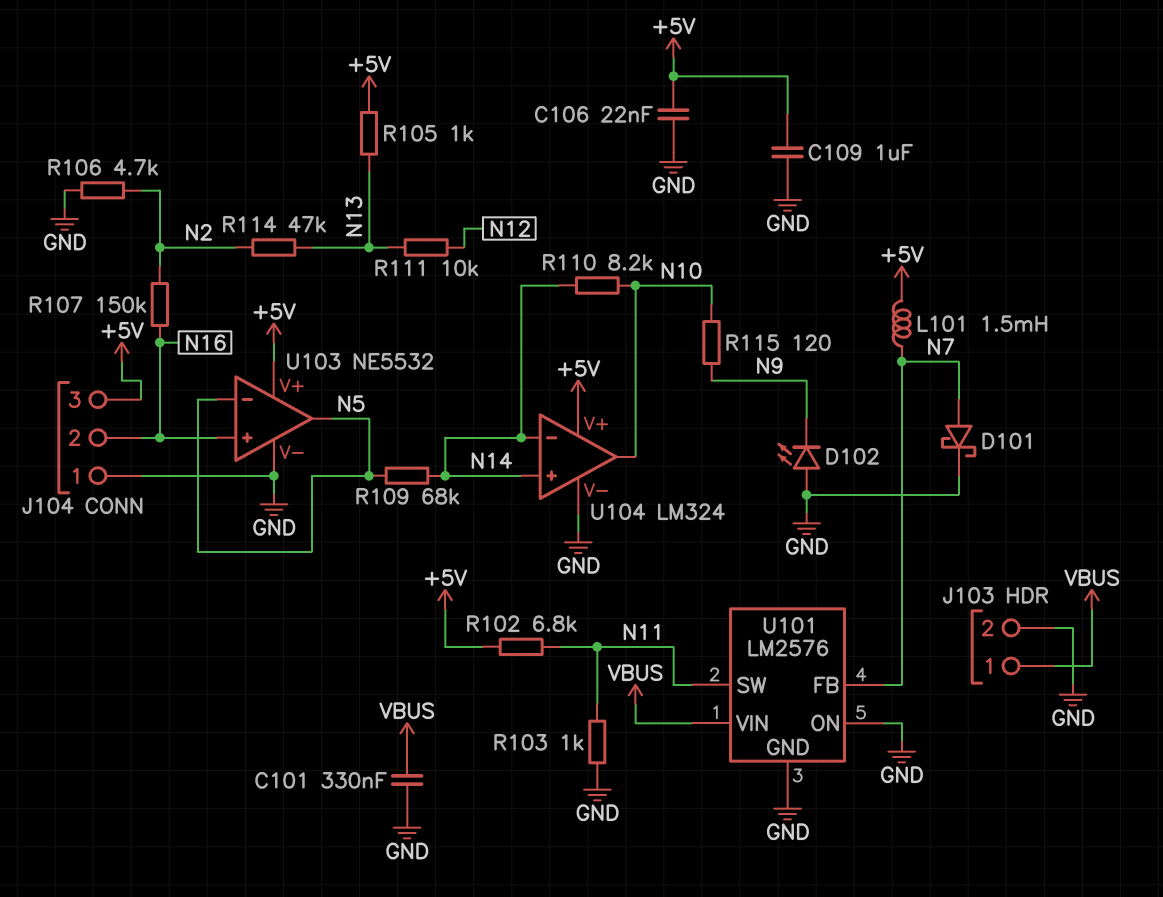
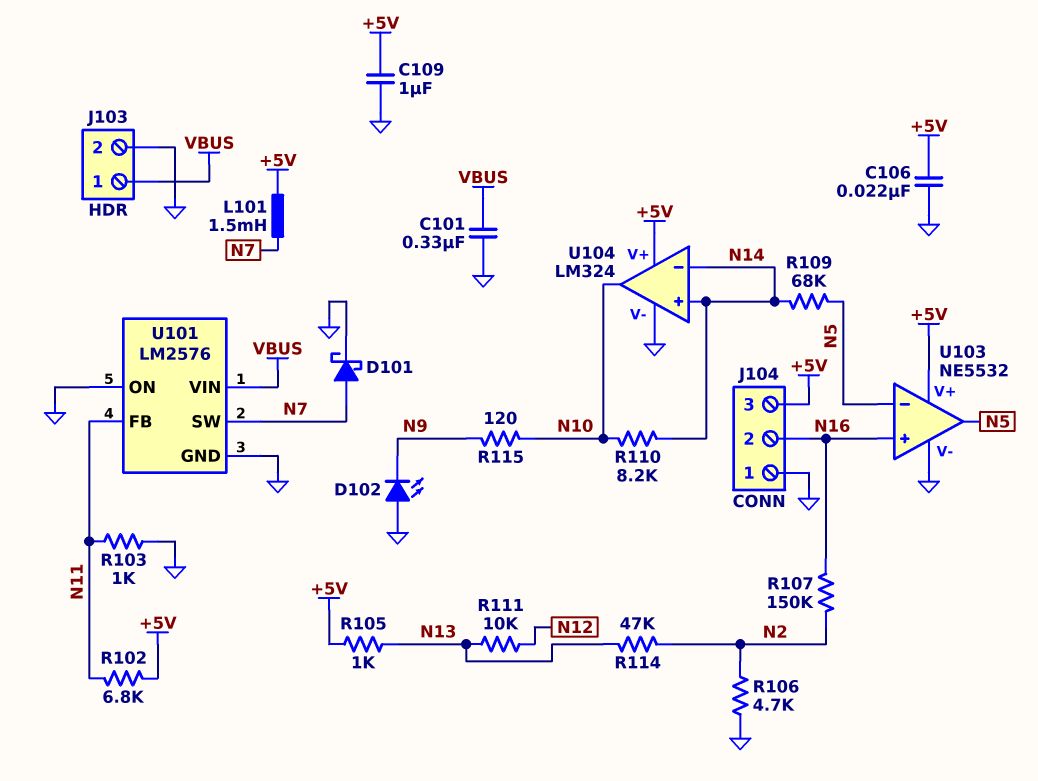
U101 pin FB: N7 -> N11
U101 pin SW: N11 -> N7

